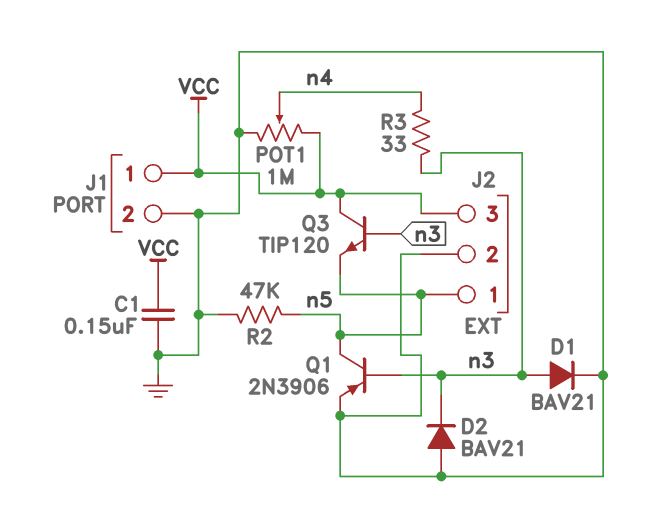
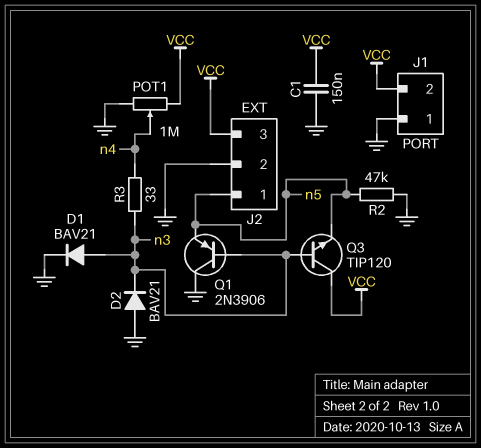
J1 pin 1: VCC -> GND
J1 pin 2: GND -> VCC
Q1: PNP 2N3906 (B n3, C n5, E GND) -> PNP 2N3906 (B n3, C GND, E n5)

